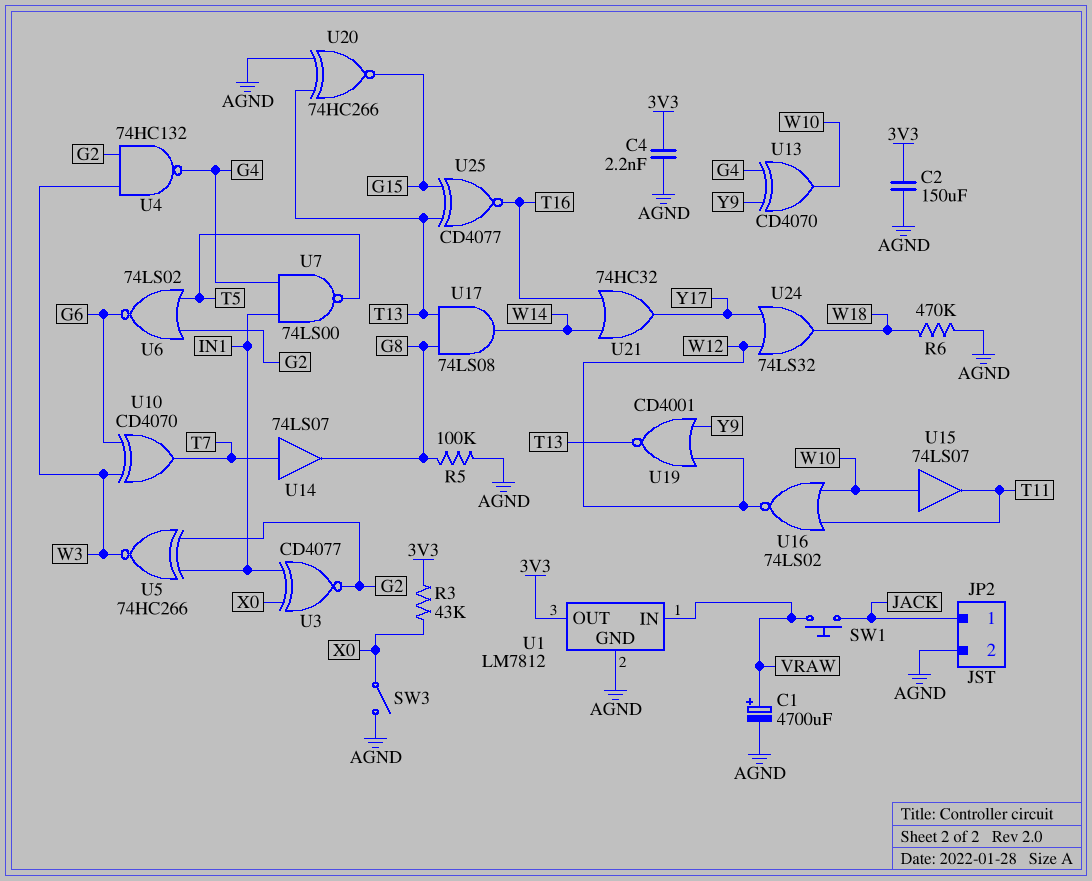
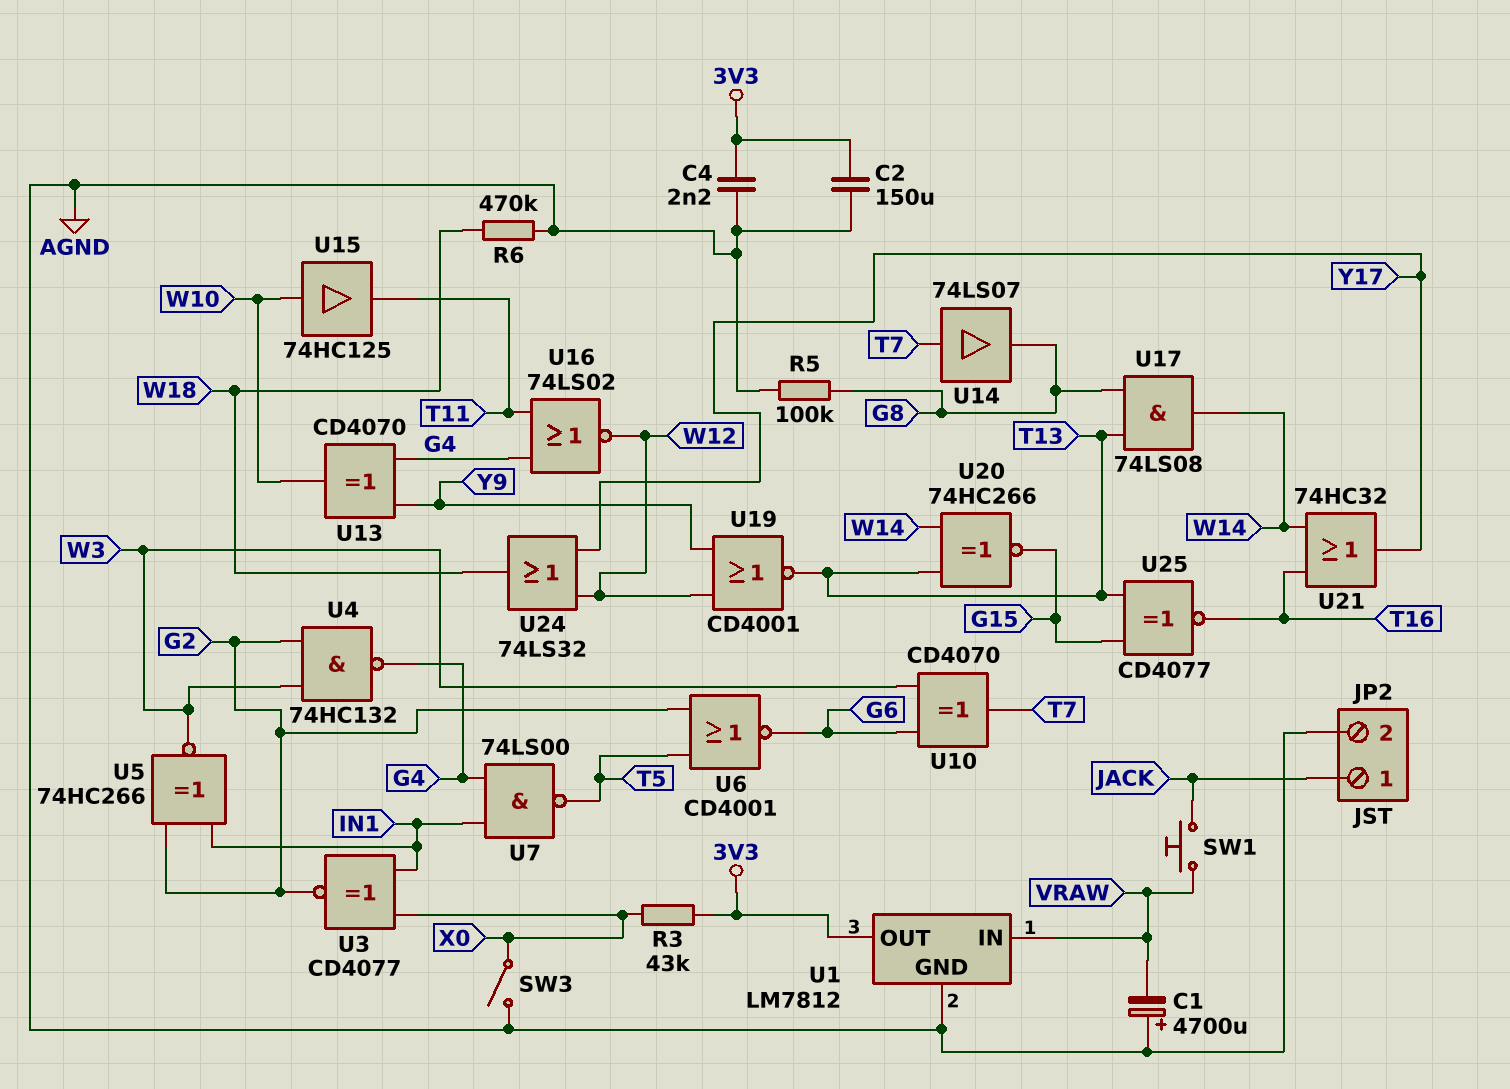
C1: 4700uF (plus VRAW, minus AGND) -> 4700uF (plus AGND, minus VRAW)
U6: NOR 74LS02 (in G2, in T5, out G6) -> NOR CD4001 (in G2, in T5, out G6)
U15: buffer 74LS07 (in W10, out T11) -> buffer 74HC125 (in W10, out T11)
U16: NOR 74LS02 (in T11, in W10, out W12) -> NOR 74LS02 (in G4, in T11, out W12)
U20: XNOR 74HC266 (in AGND, in T13, out G15) -> XNOR 74HC266 (in T13, in W14, out G15)

